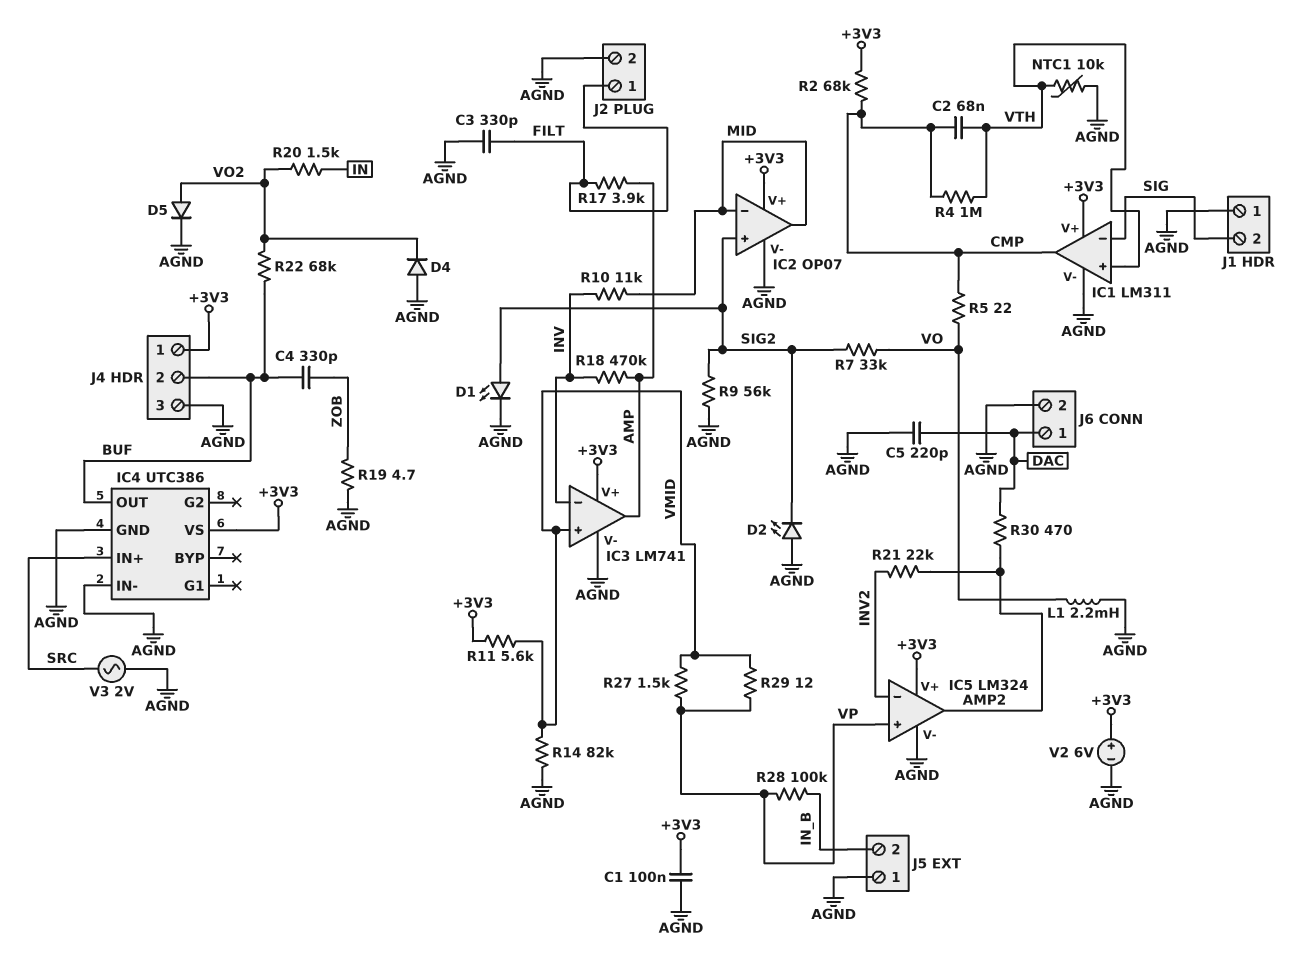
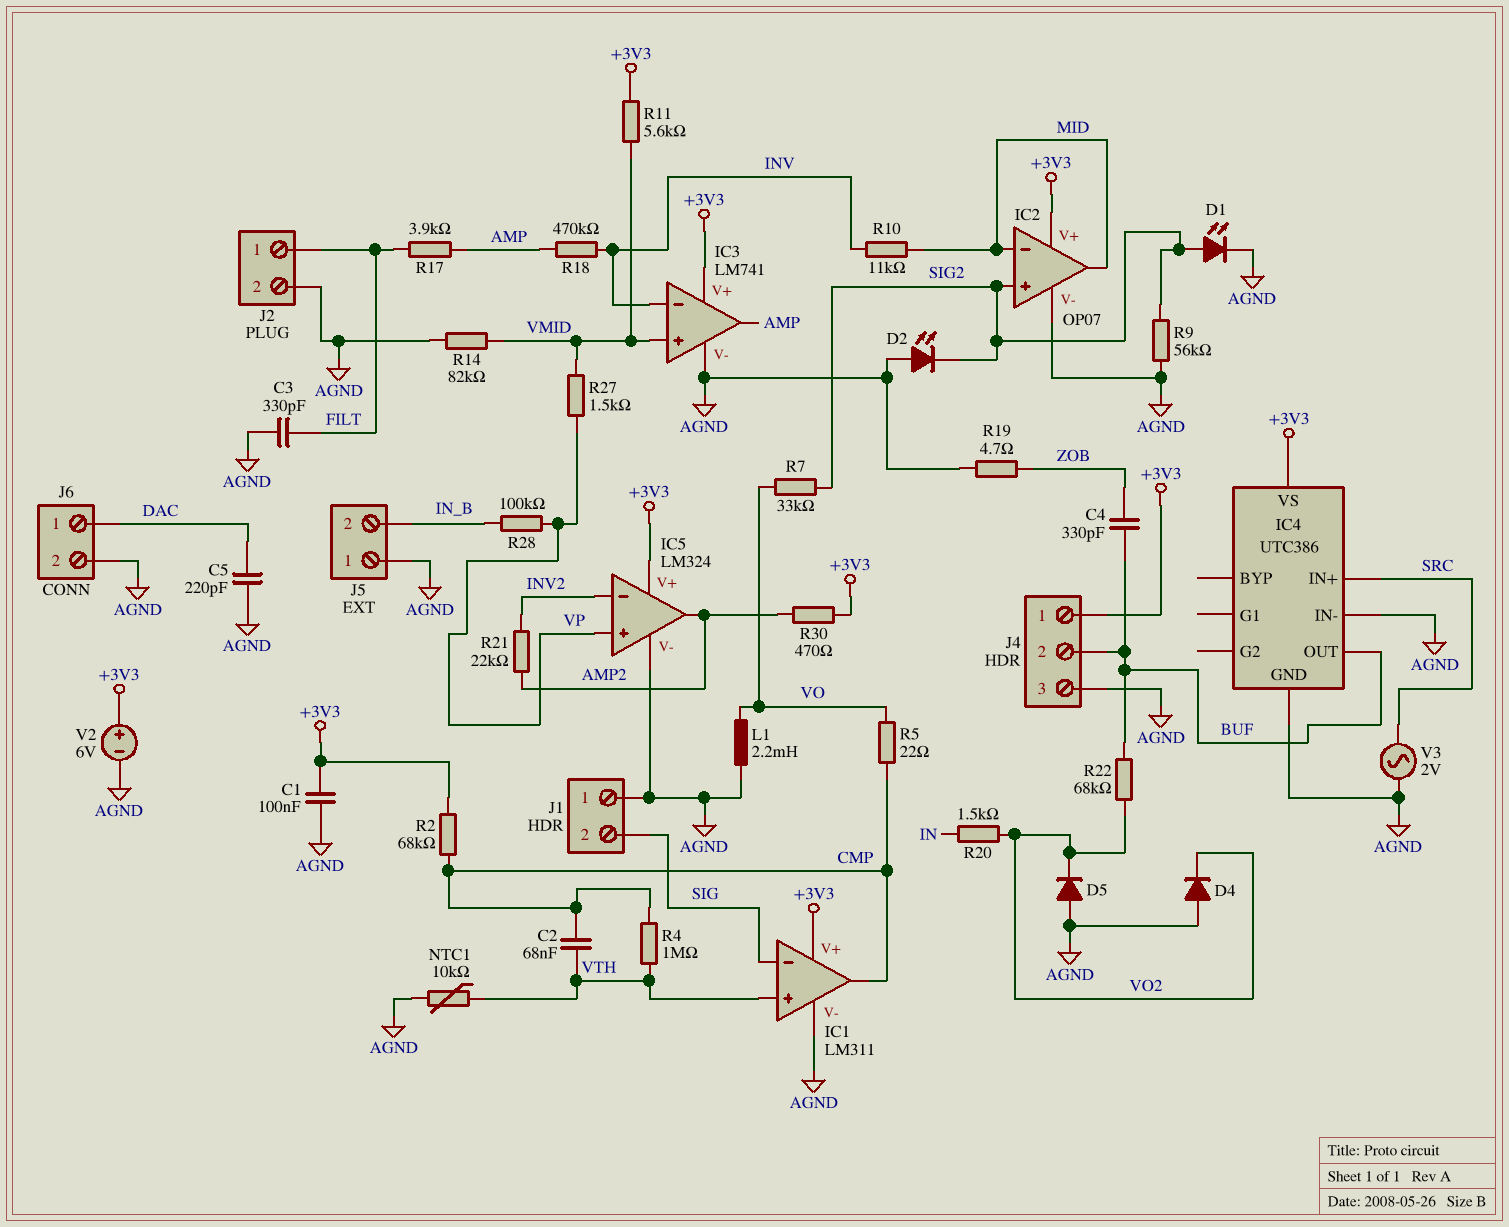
D5: diode (A VO2, K AGND) -> diode (A AGND, K VO2)
R29: 12 (VMID, VP) -> none
R30: 470 (AMP2, DAC) -> 470 (+3V3, AMP2)

